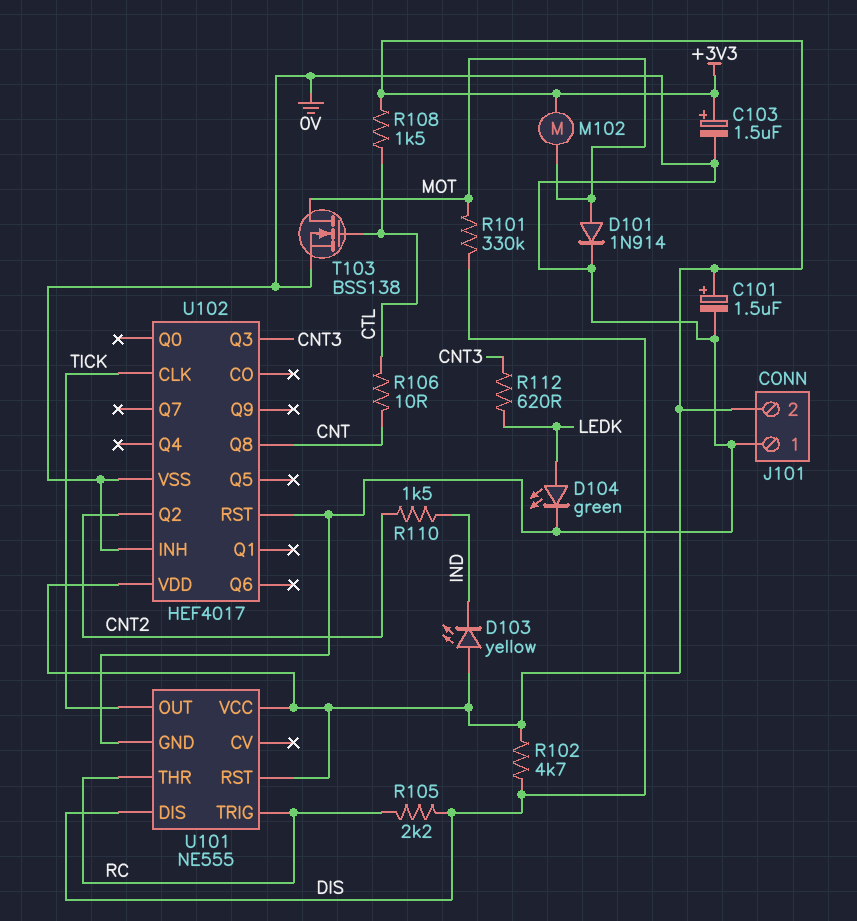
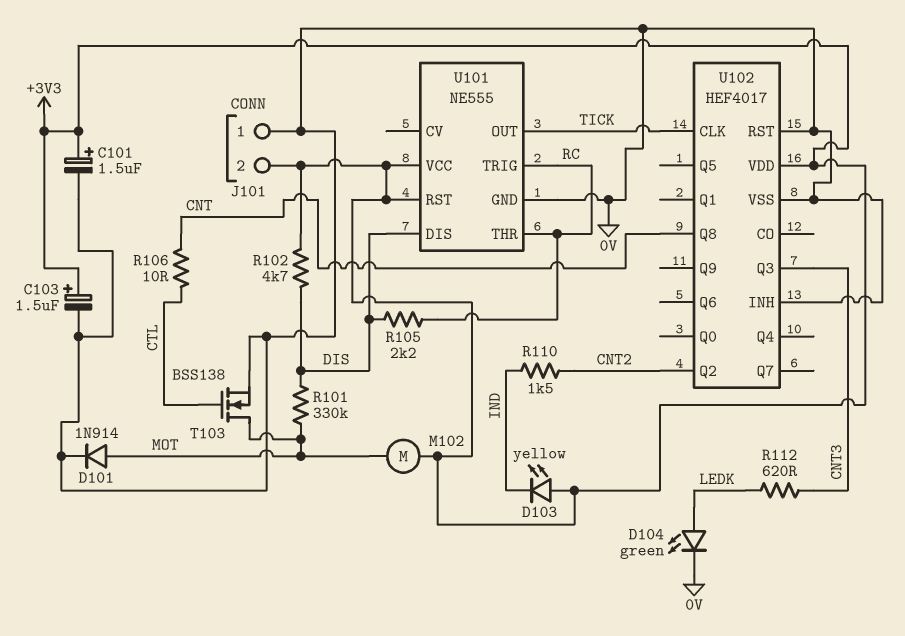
R108: 1.5k (+3V3, CTL) -> none

